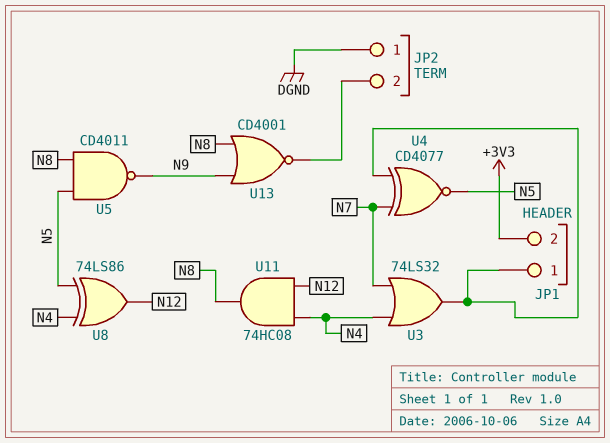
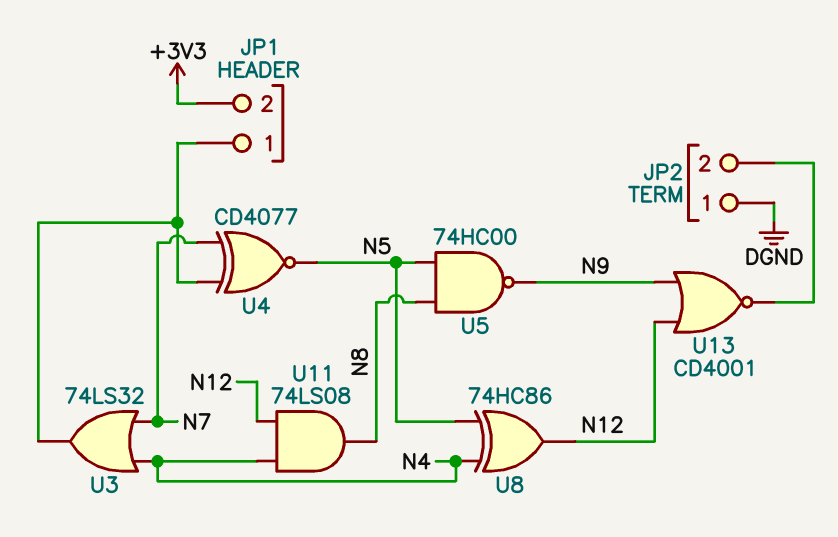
U5: NAND CD4011 (in N5, in N8, out N9) -> NAND 74HC00 (in N5, in N8, out N9)
U8: XOR 74LS86 (in N4, in N5, out N12) -> XOR 74HC86 (in N4, in N5, out N12)
U11: AND 74HC08 (in N4, in N12, out N8) -> AND 74LS08 (in N4, in N12, out N8)
U13: NOR CD4001 (in N8, in N9, out JP2/2) -> NOR CD4001 (in N9, in N12, out JP2/2)

